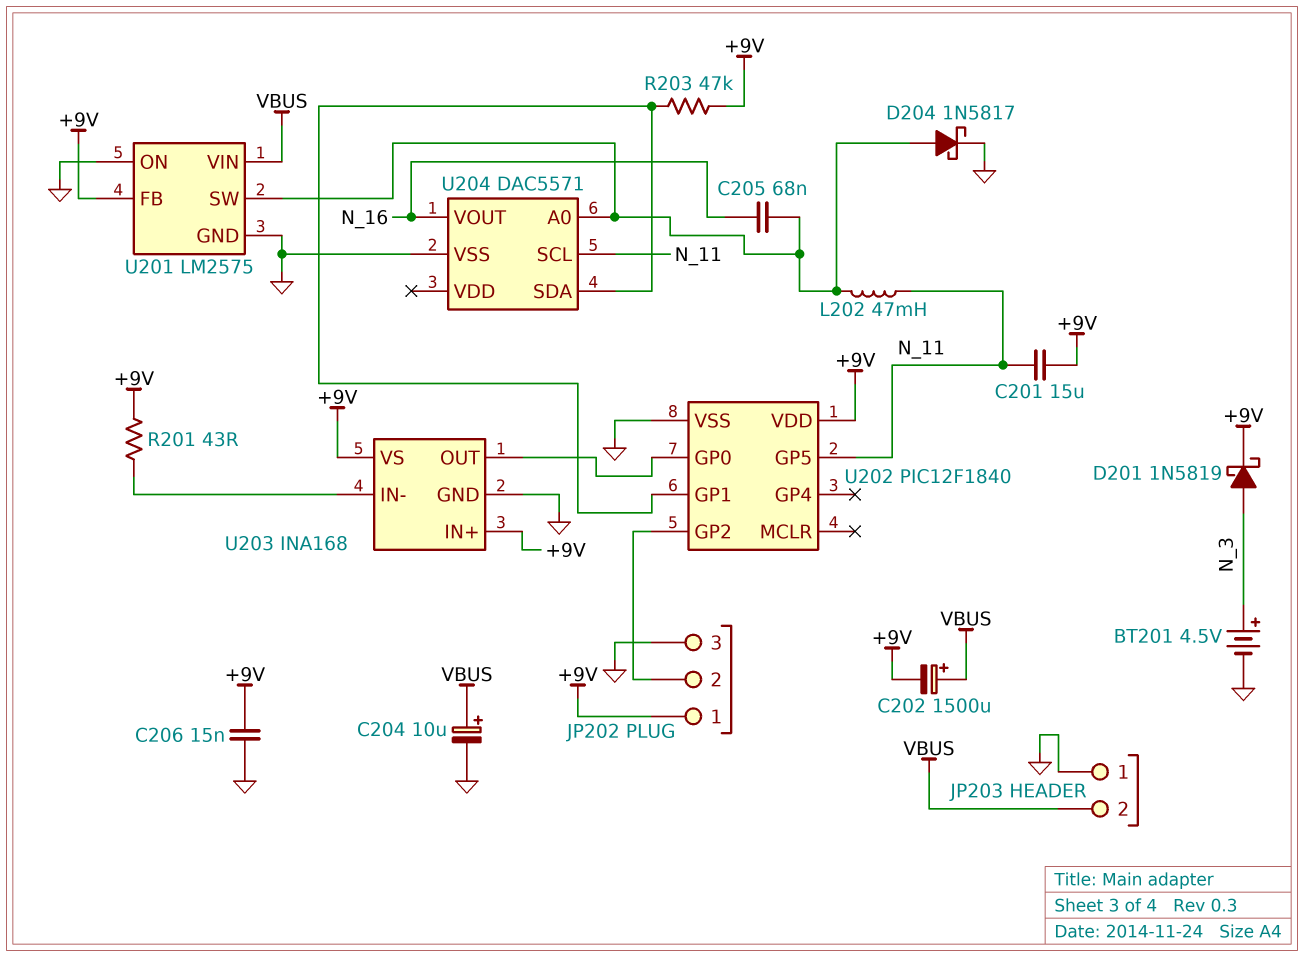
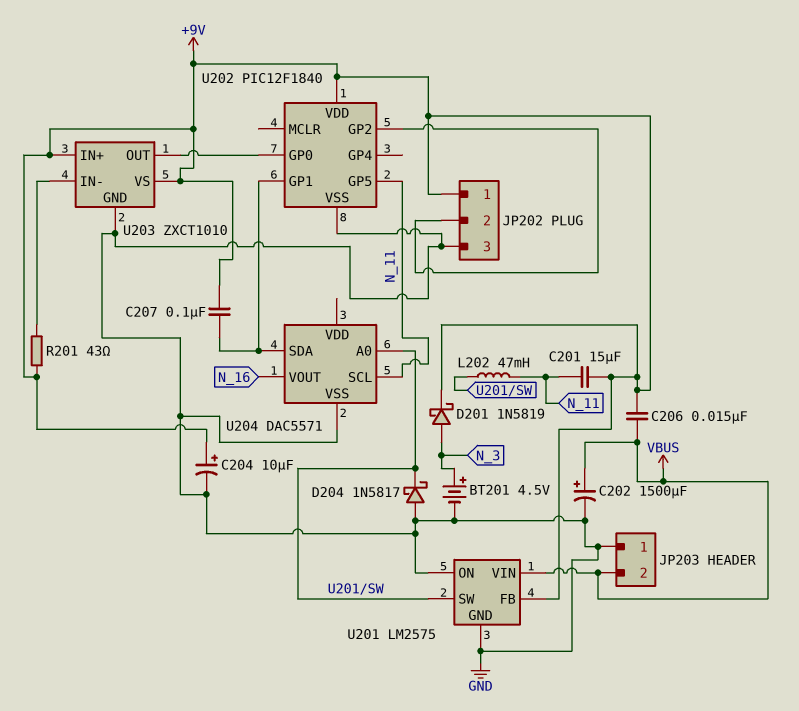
C202: 1500uF (plus VBUS, minus +9V) -> 1500uF (plus VBUS, minus GND)
C204: 10uF (plus VBUS, minus GND) -> 10uF (plus +9V, minus GND)
C205: 68nF (N_16, U201/SW) -> none
C206: 15nF (+9V, GND) -> 15nF (+9V, VBUS)
C207: none -> 100nF (+9V, U202/GP1)
D204: schottky 1N5817 (A U201/SW, K GND) -> schottky 1N5817 (A GND, K U201/SW)
R203: 47k (+9V, U202/GP1) -> none
U203: INA168 -> ZXCT1010

